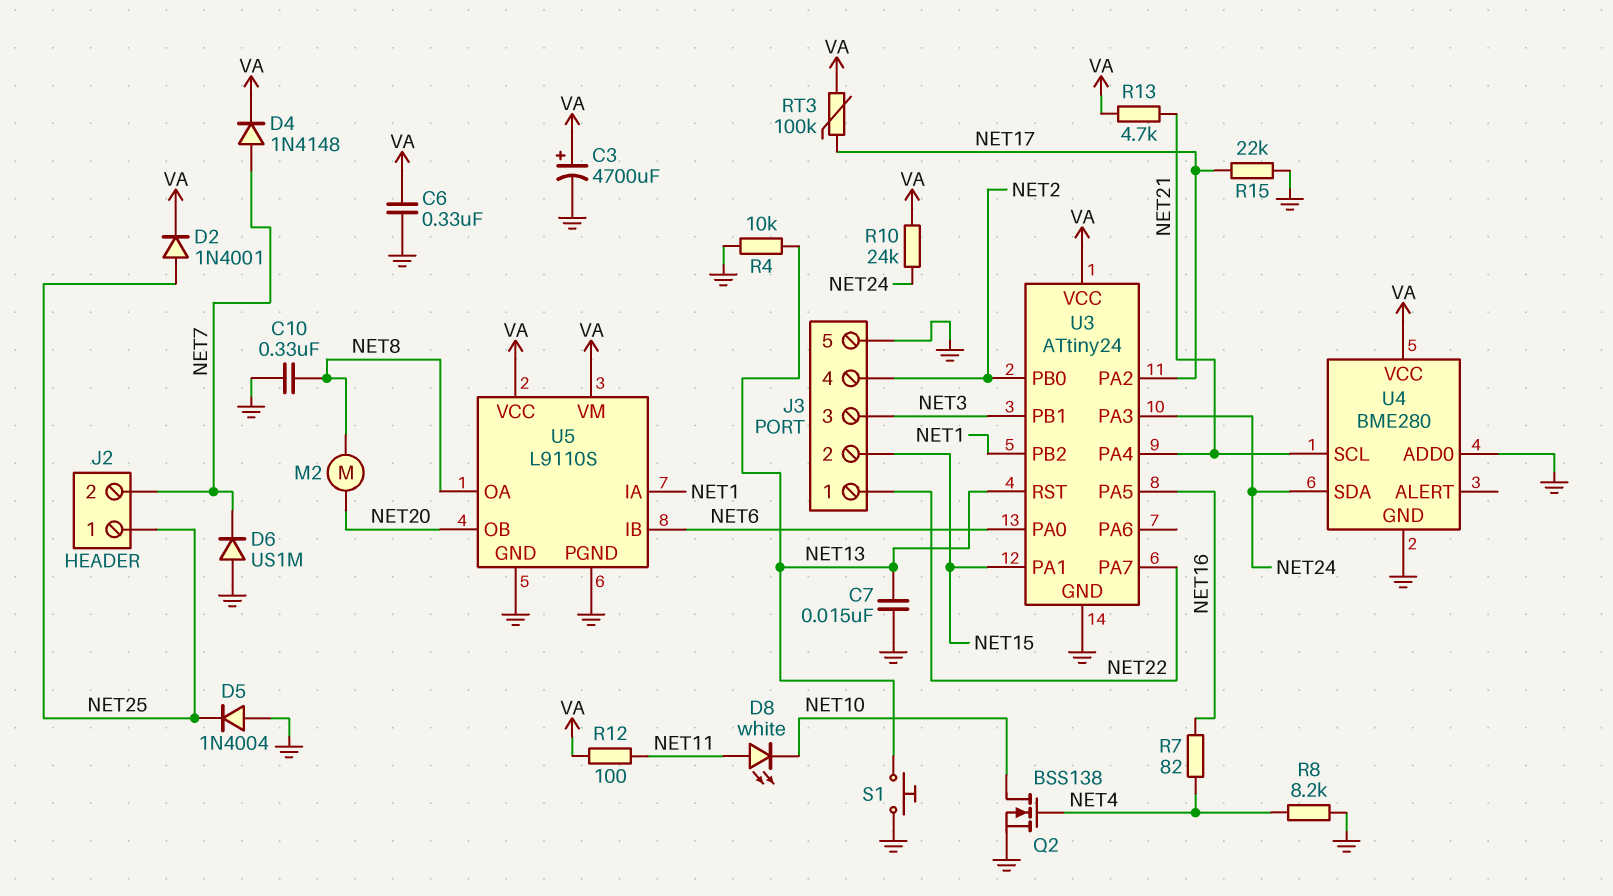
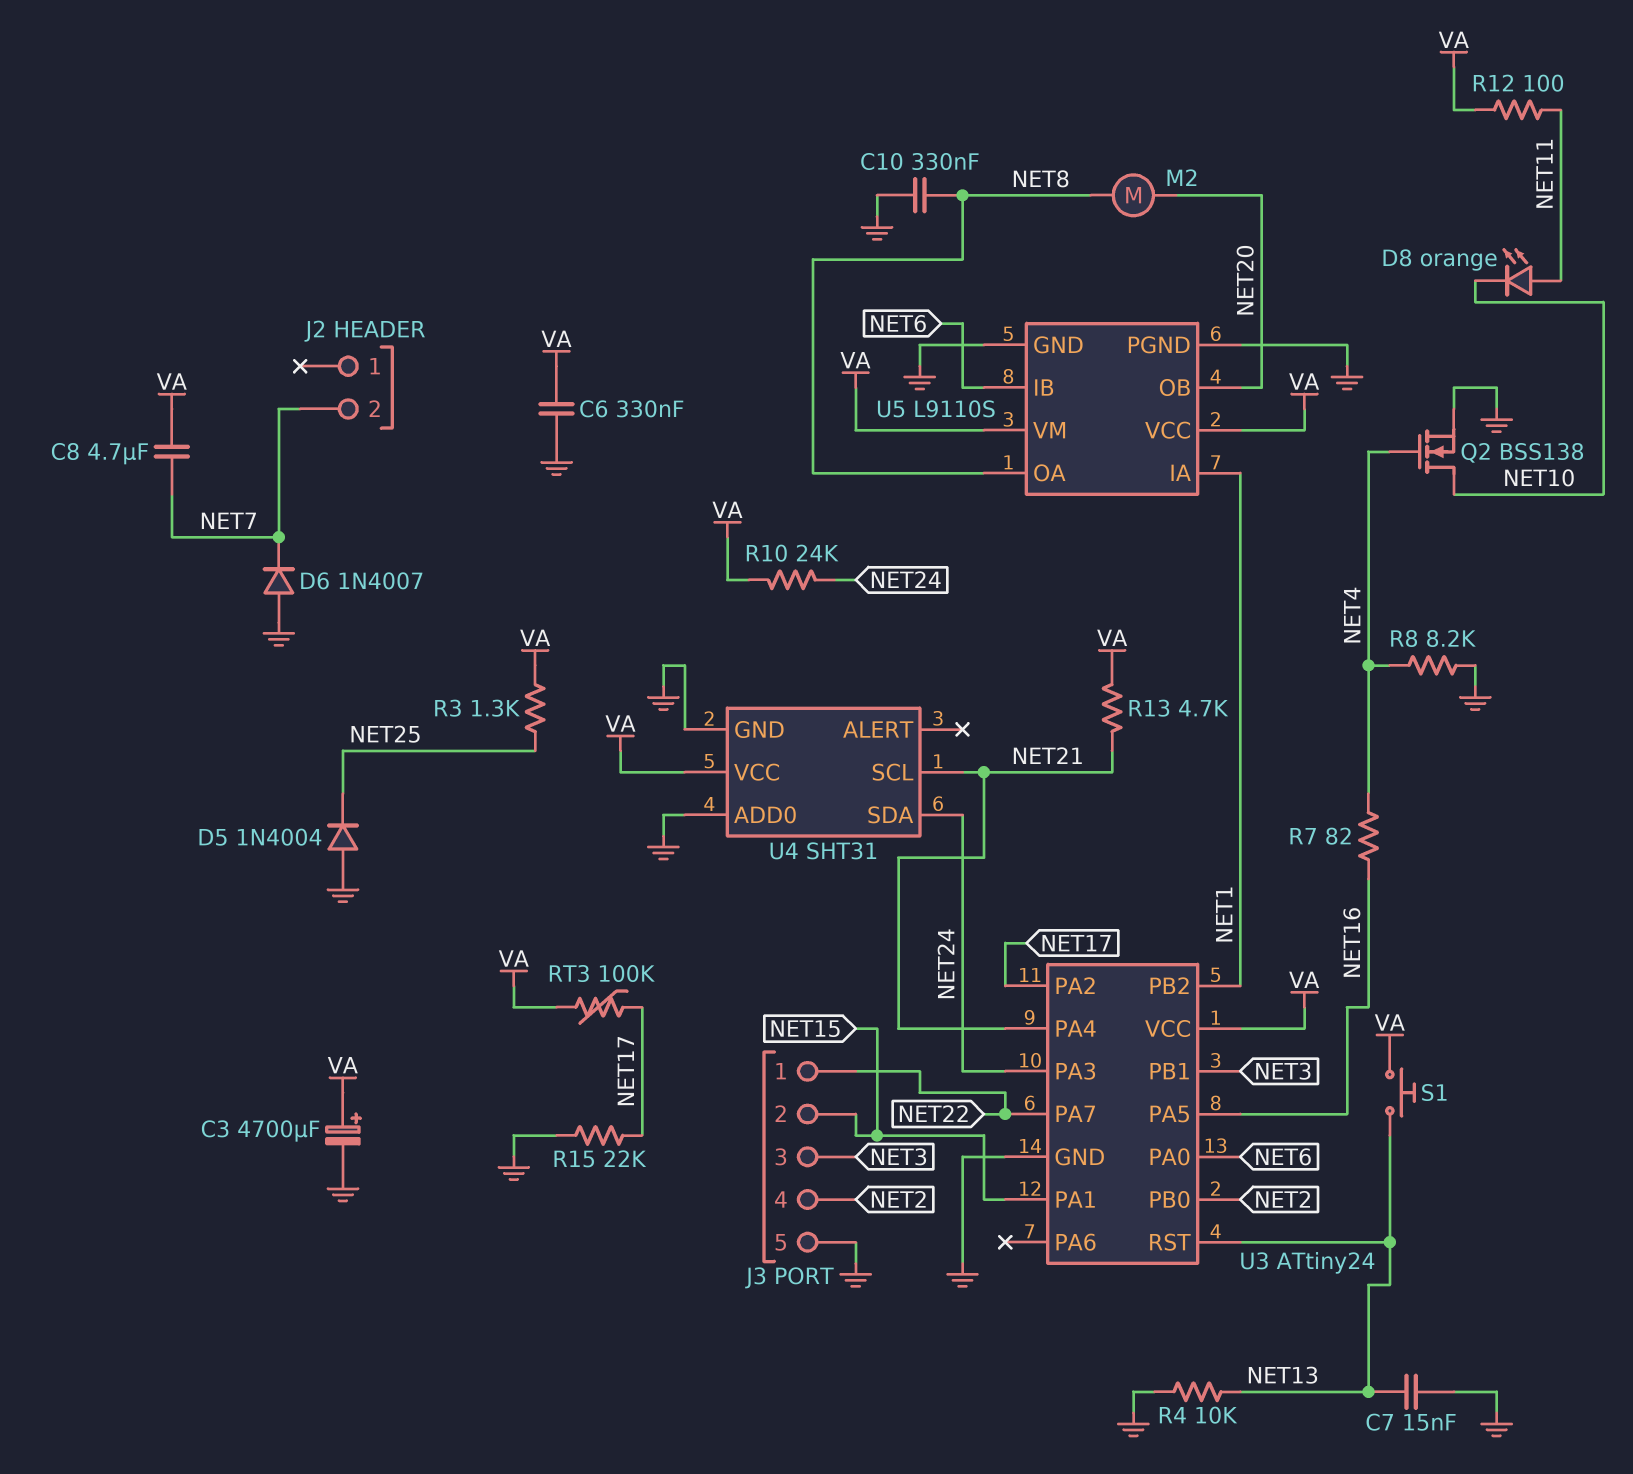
C8: none -> 4.7uF (NET7, VA)
D2: diode 1N4001 (A NET25, K VA) -> none
D4: diode 1N4148 (A NET7, K VA) -> none
D6: diode US1M (A GND, K NET7) -> diode 1N4007 (A GND, K NET7)
D8: LED white (A NET11, K NET10) -> LED orange (A NET11, K NET10)
J2 pin 1: NET25 -> none
R3: none -> 1.3k (NET25, VA)
S1: button (GND, NET13) -> button (NET13, VA)
U4: BME280 -> SHT31

